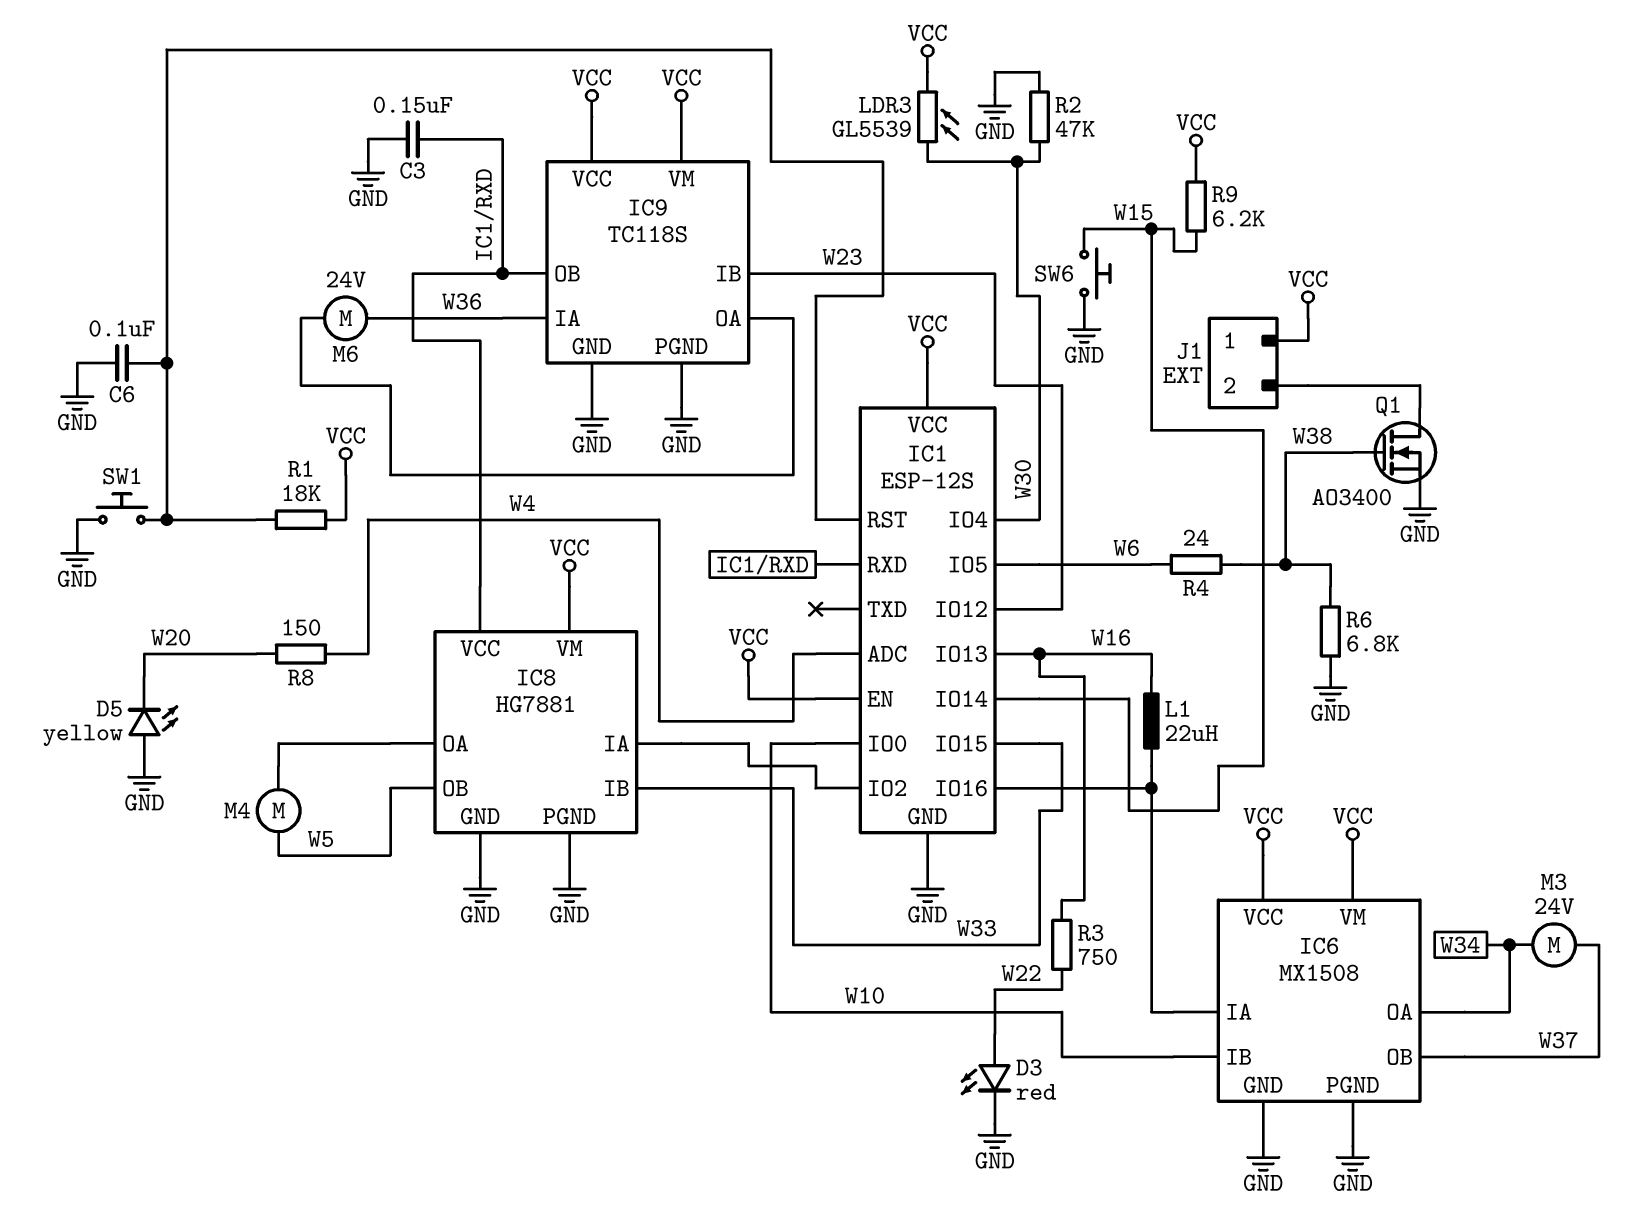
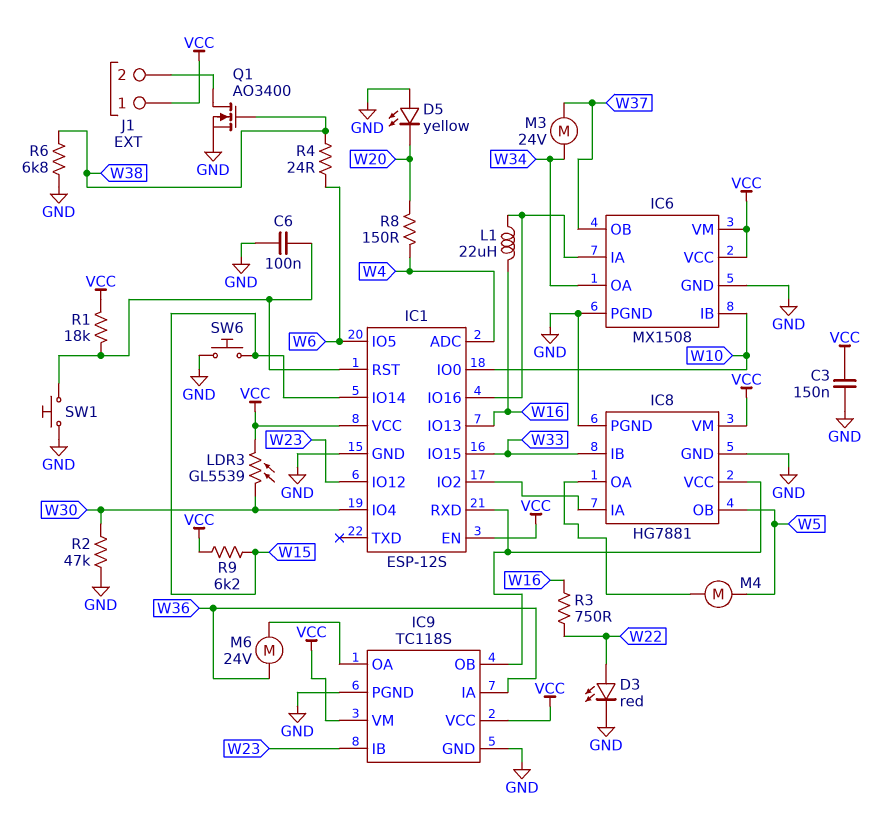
C3: 150nF (GND, IC1/RXD) -> 150nF (GND, VCC)

